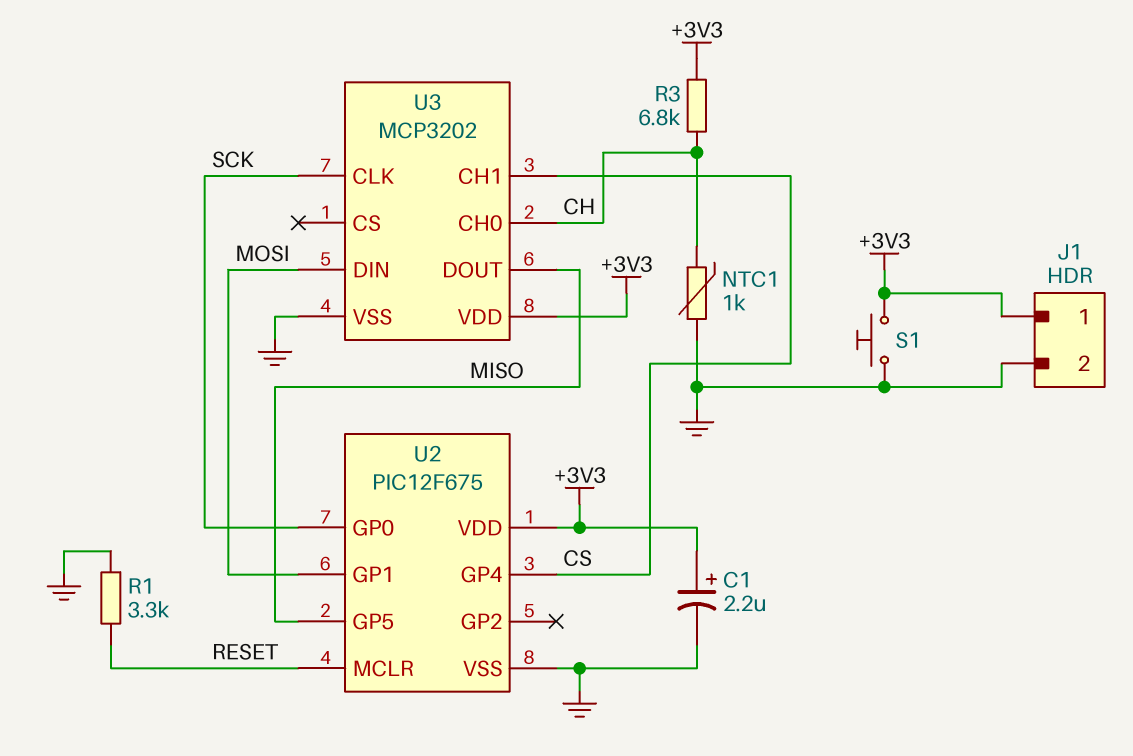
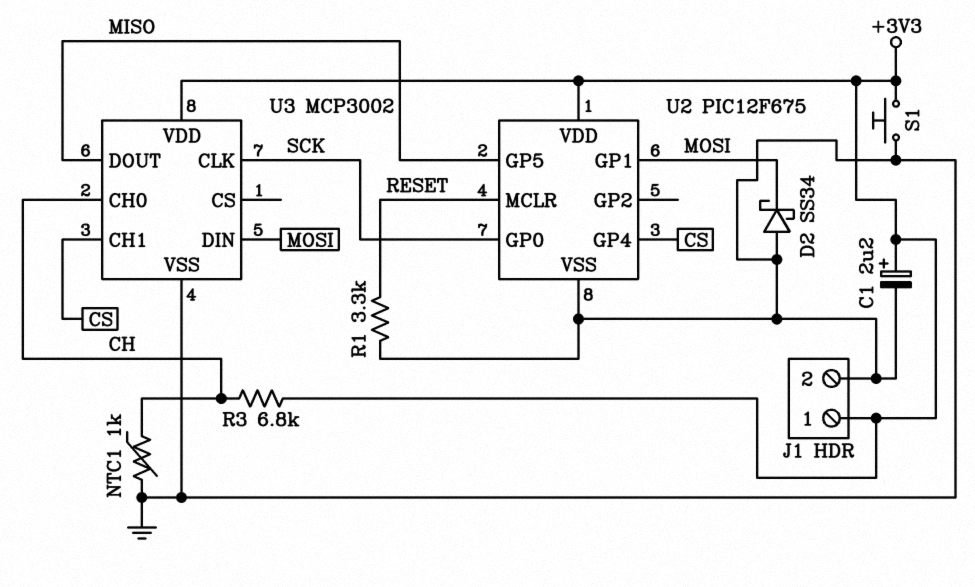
D2: none -> schottky SS34 (A GND, K MOSI)
U3: MCP3202 -> MCP3002

